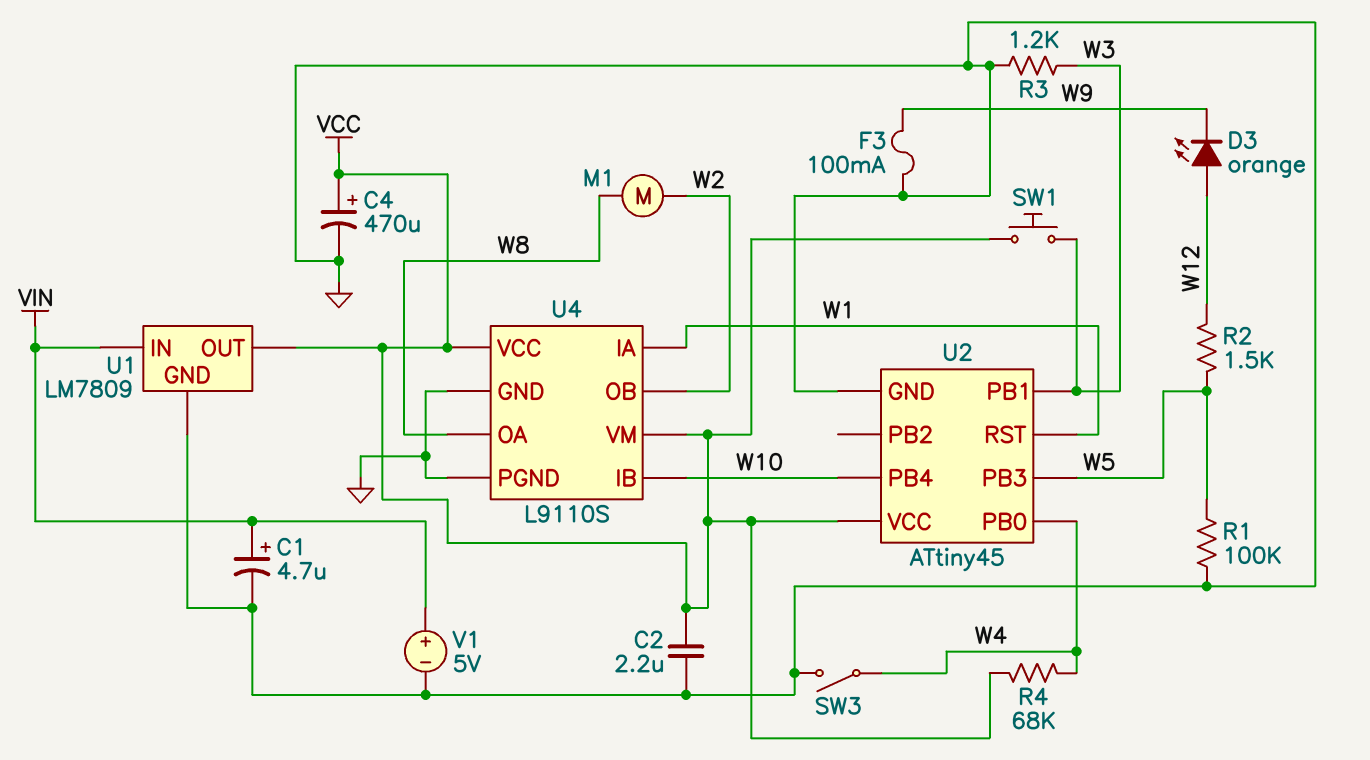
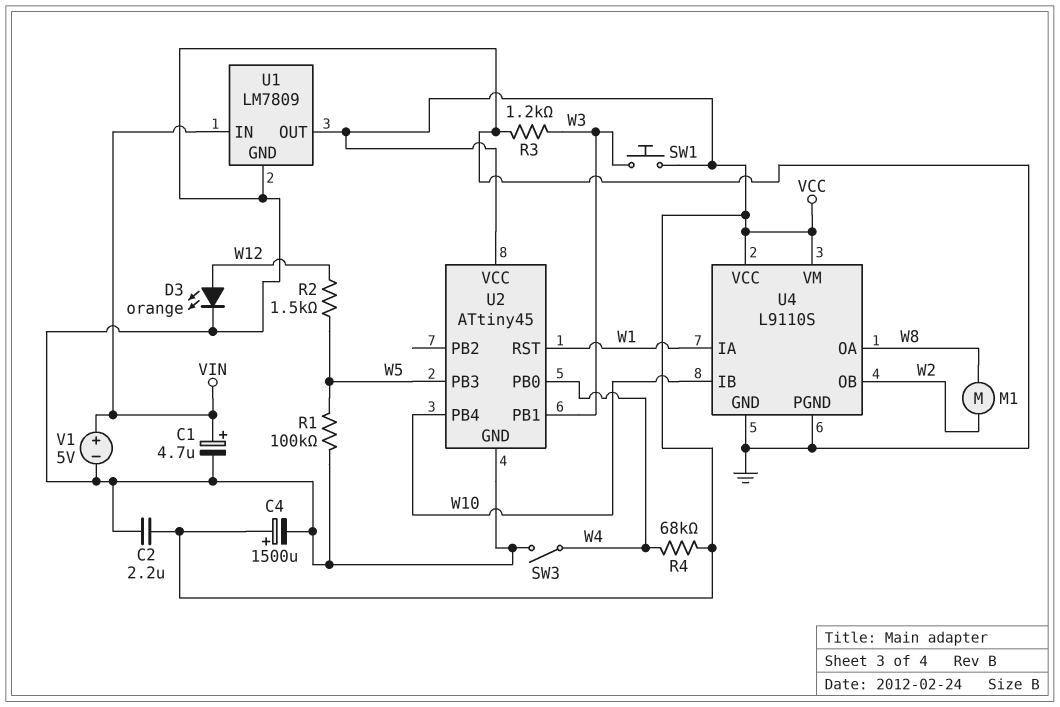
C4: 470uF (plus VCC, minus GND) -> 1500uF (plus VCC, minus GND)
D3: LED orange (A W12, K W9) -> LED orange (A W12, K GND)
F3: 100mA (GND, W9) -> none

